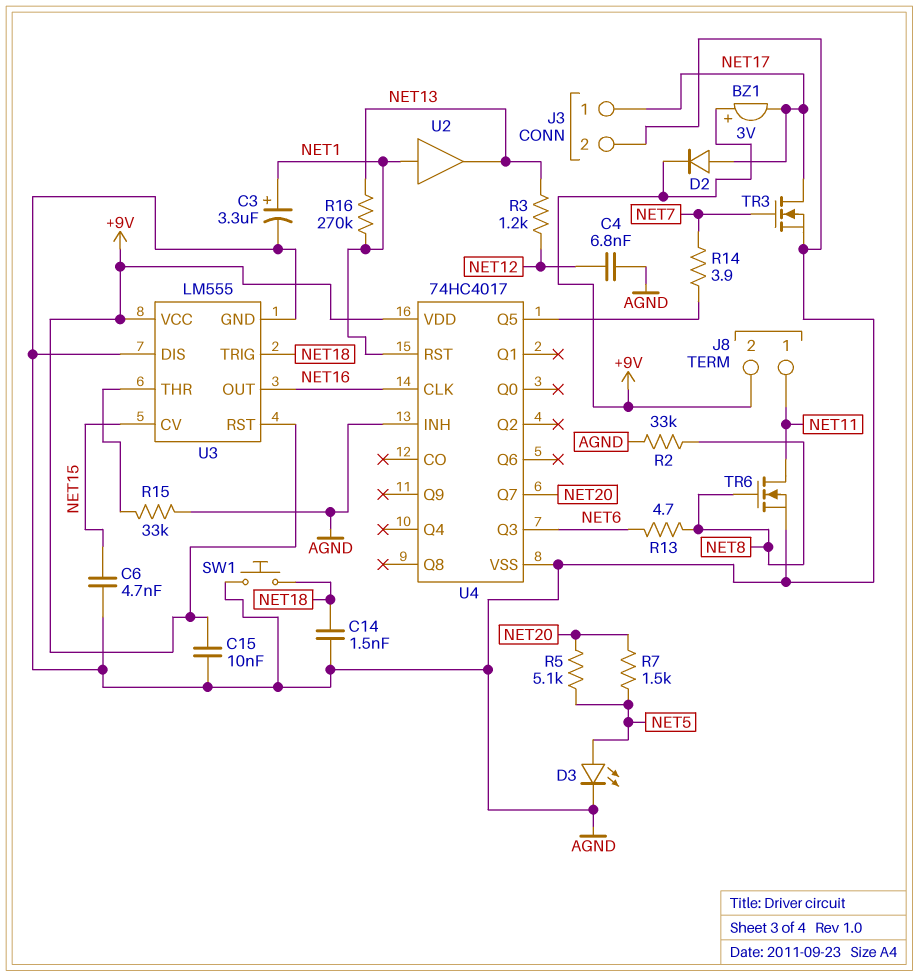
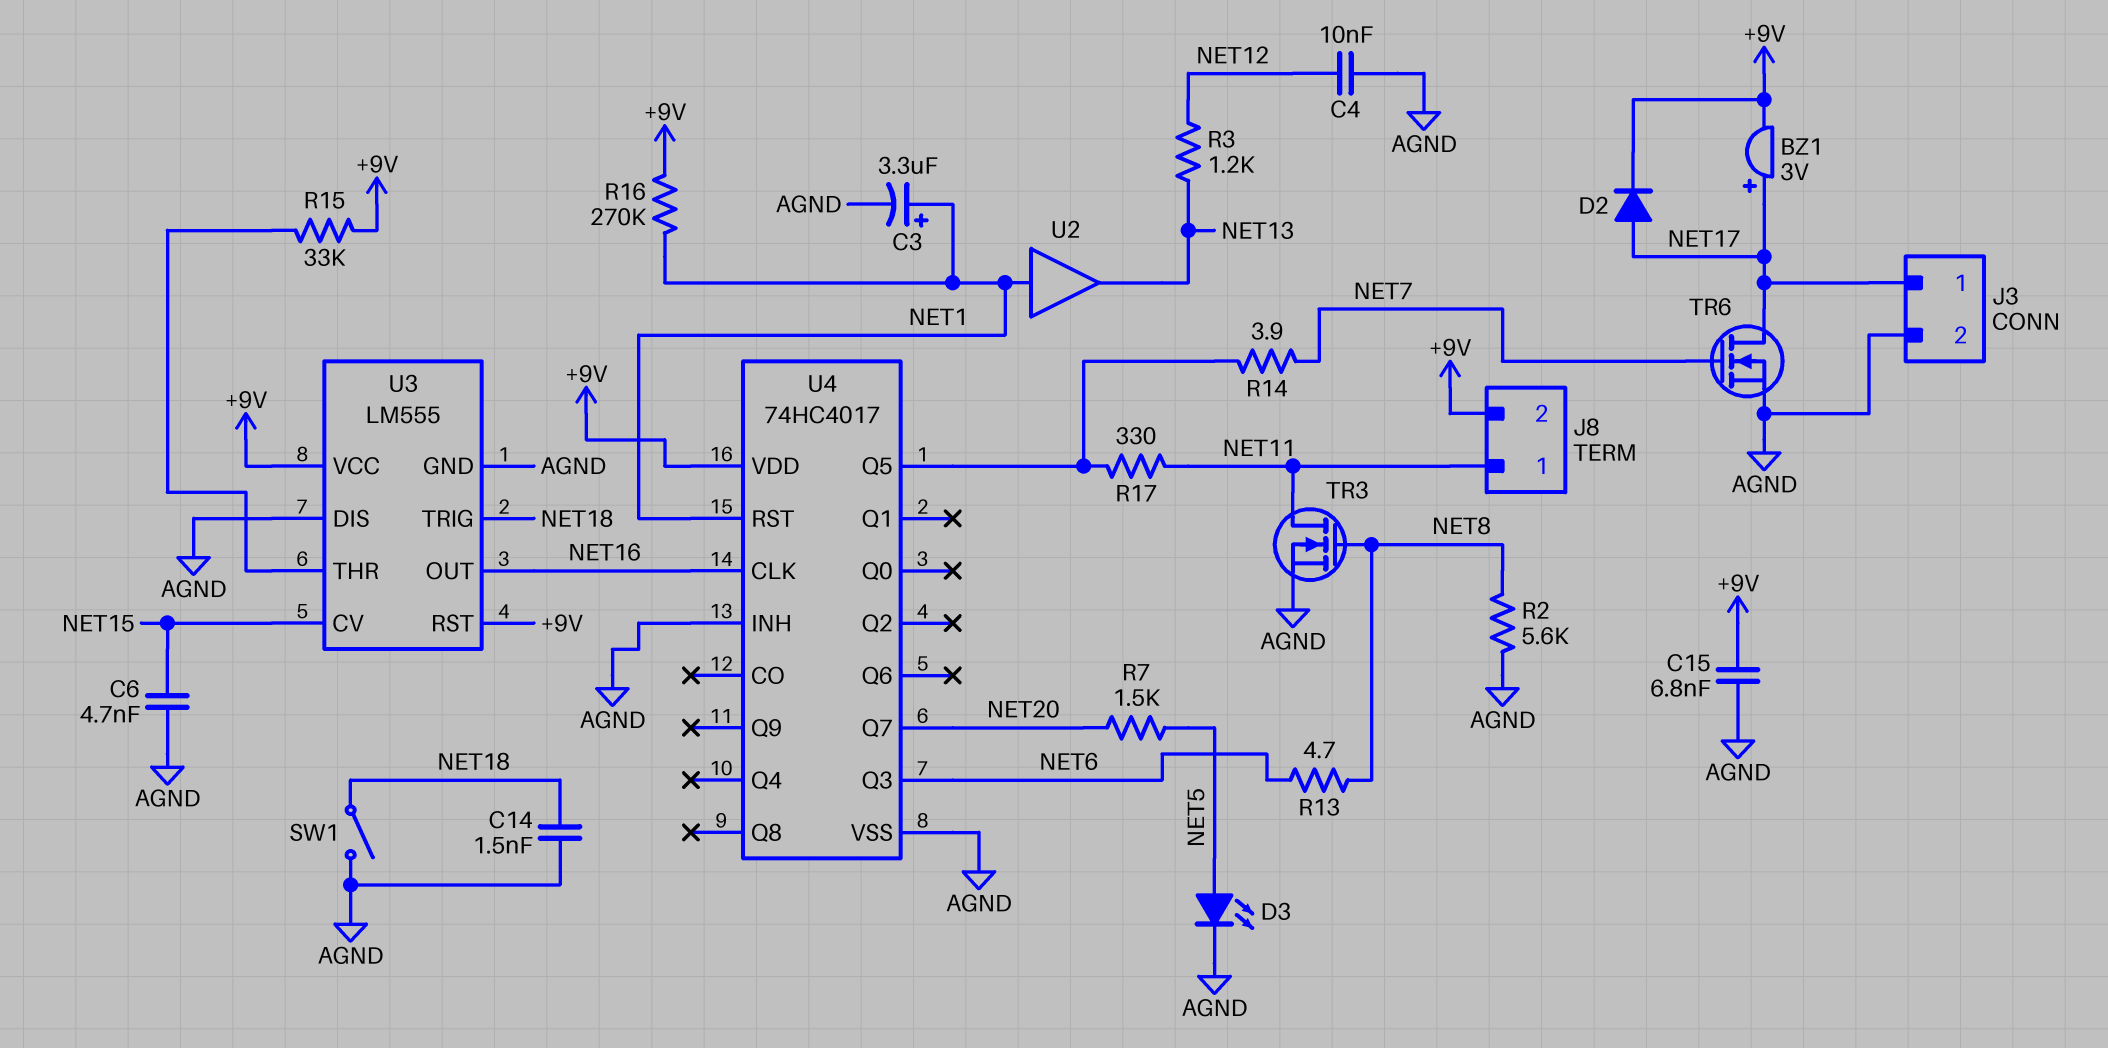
BZ1: buzzer 3V (plus +9V, minus NET17) -> buzzer 3V (plus NET17, minus +9V)
C4: 6.8nF (AGND, NET12) -> 10nF (AGND, NET12)
C15: 10nF (+9V, AGND) -> 6.8nF (+9V, AGND)
R2: 33k (AGND, NET8) -> 5.6k (AGND, NET8)
R5: 5.1k (NET5, NET20) -> none
R15: 33k (AGND, U3/THR) -> 33k (+9V, U3/THR)
R16: 270k (NET1, NET13) -> 270k (+9V, NET1)
R17: none -> 330 (NET11, U4/Q5)
SW1: button (AGND, NET18) -> switch (AGND, NET18)
TR3: NMOS (G NET7, D NET17, S AGND) -> NMOS (G NET8, D NET11, S AGND)
TR6: NMOS (G NET8, D NET11, S AGND) -> NMOS (G NET7, D NET17, S AGND)

